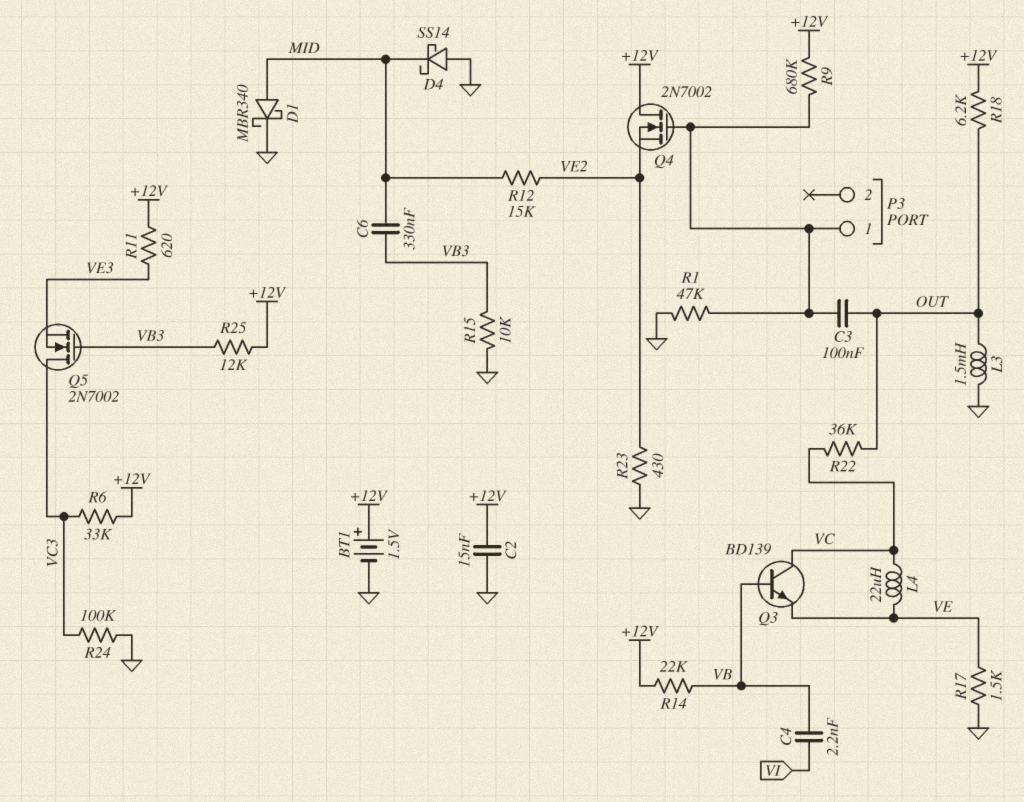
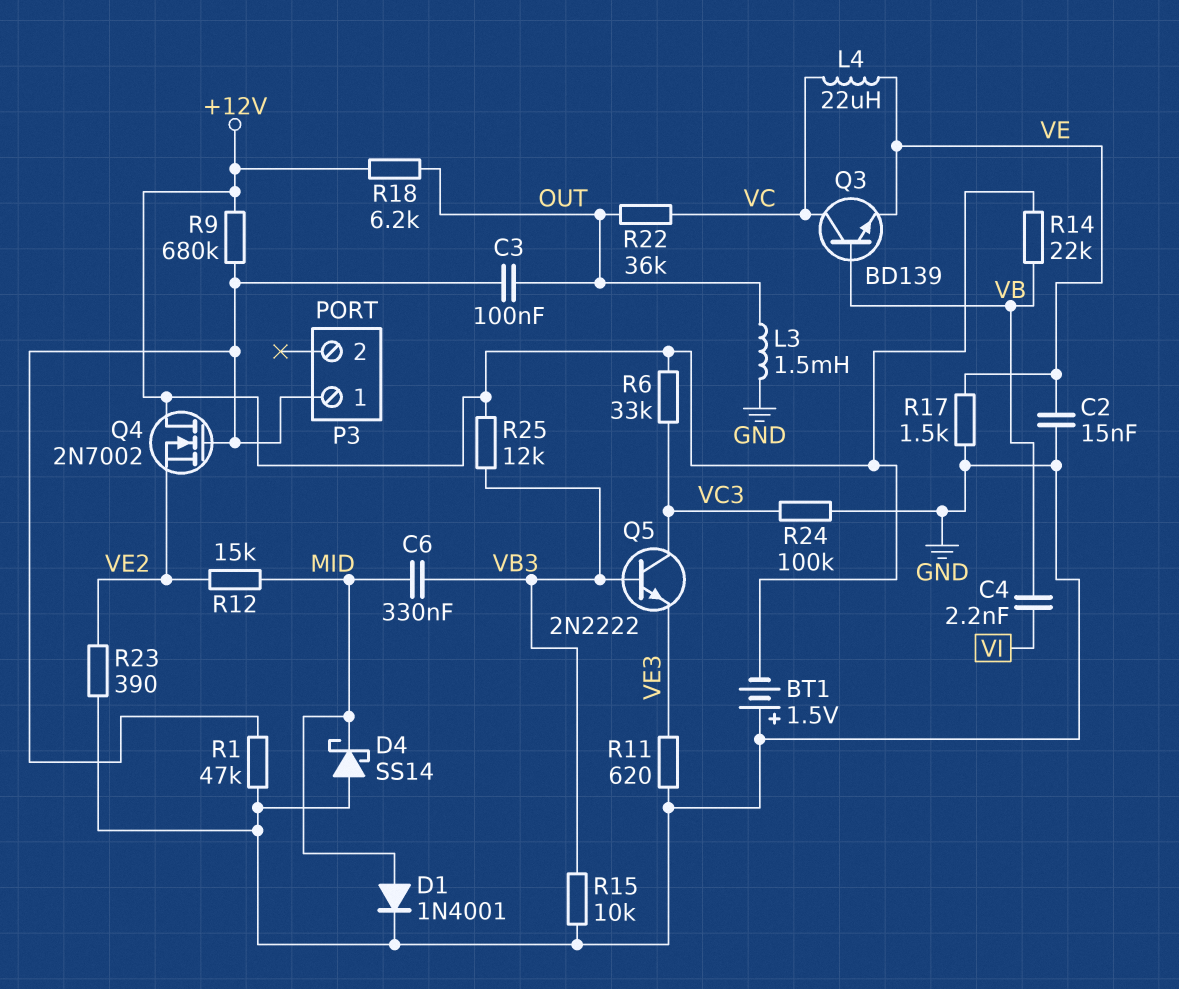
BT1: 1.5V (plus +12V, minus GND) -> 1.5V (plus GND, minus +12V)
C2: 15nF (+12V, GND) -> 15nF (GND, VE)
D1: schottky MBR340 (A MID, K GND) -> diode 1N4001 (A MID, K GND)
Q5: NMOS 2N7002 (G VB3, D VC3, S VE3) -> NPN 2N2222 (B VB3, C VC3, E VE3)
R11: 620 (+12V, VE3) -> 620 (GND, VE3)
R23: 430 (GND, VE2) -> 390 (GND, VE2)

